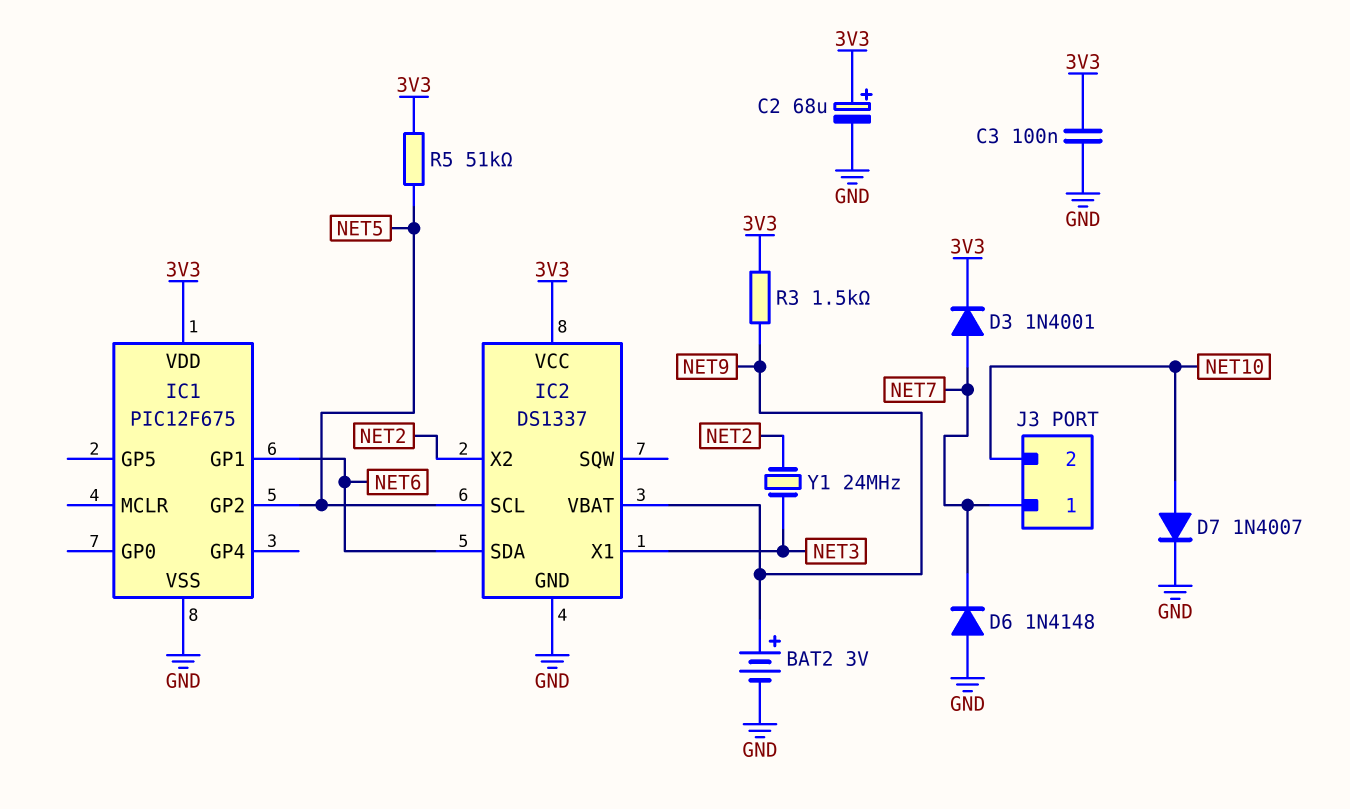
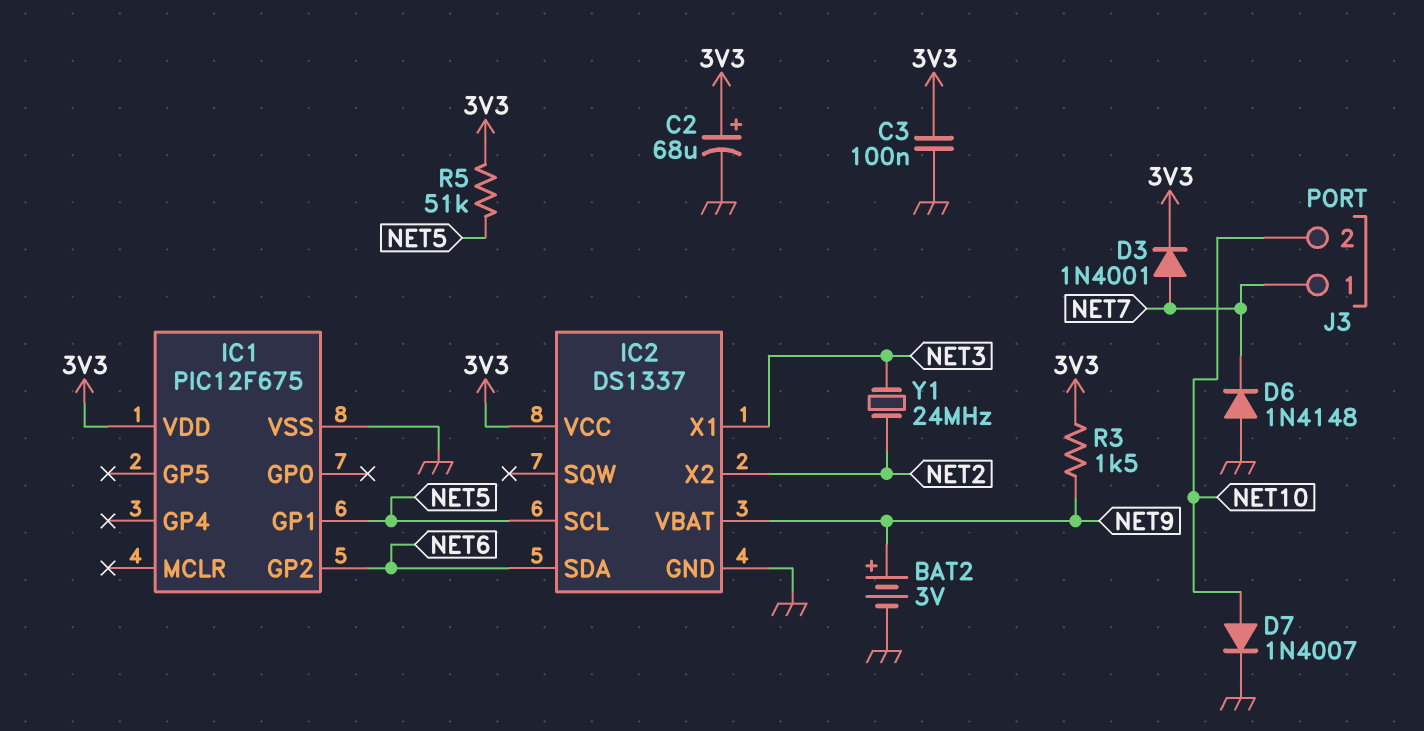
IC1 pin GP1: NET6 -> NET5
IC1 pin GP2: NET5 -> NET6

